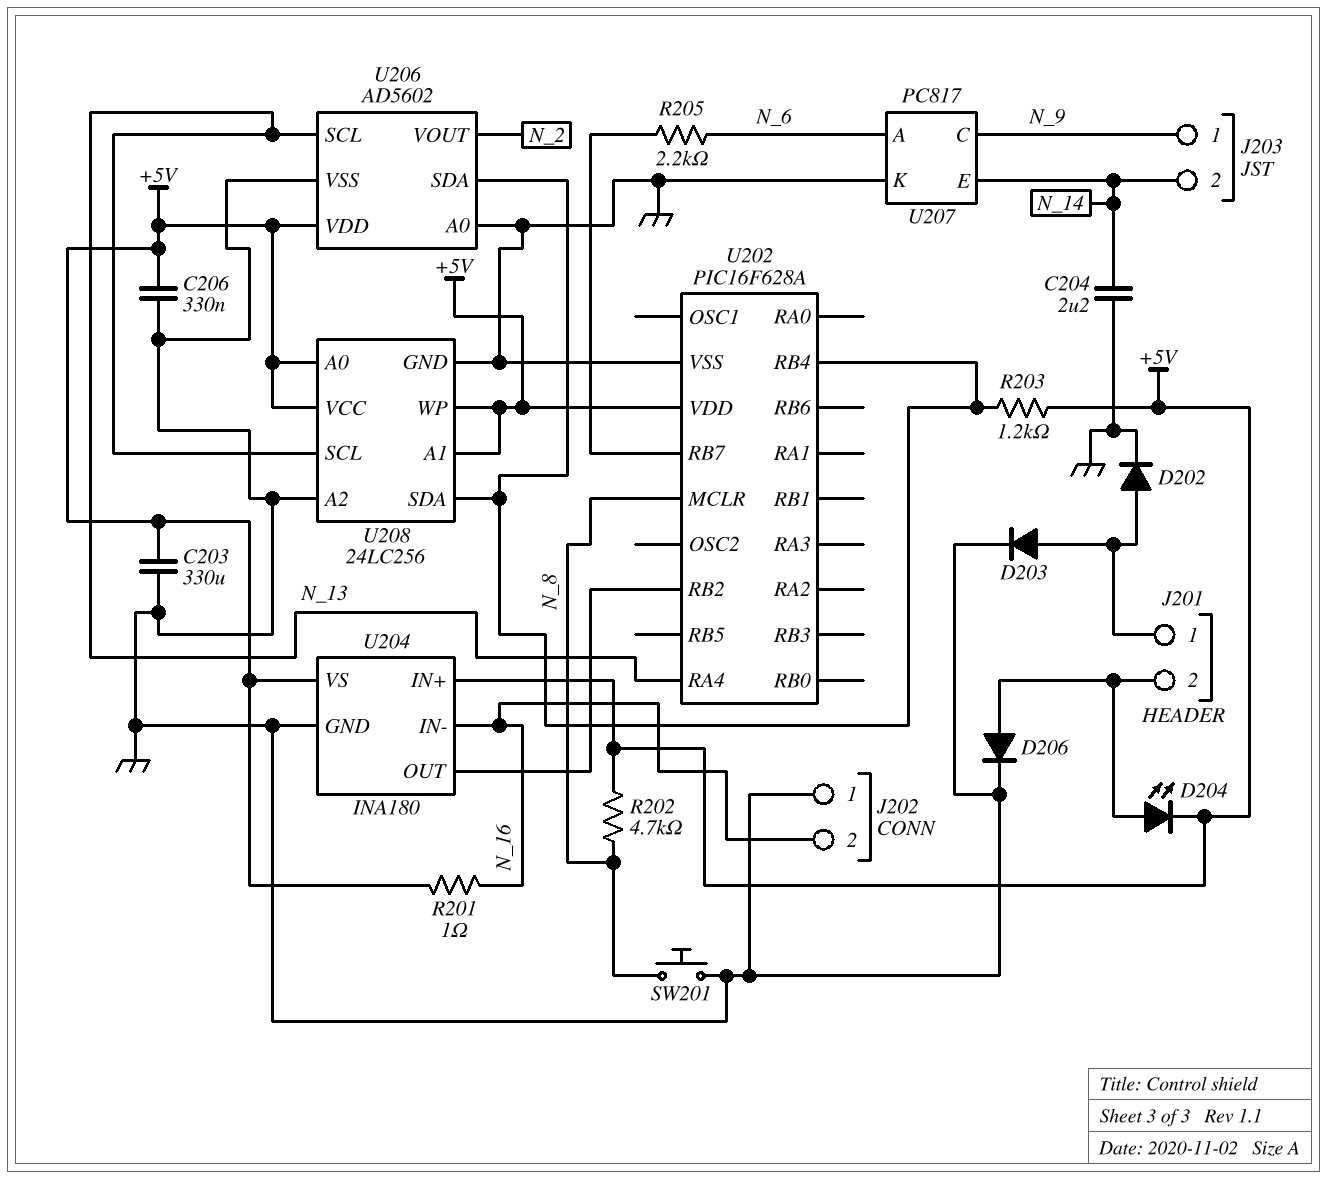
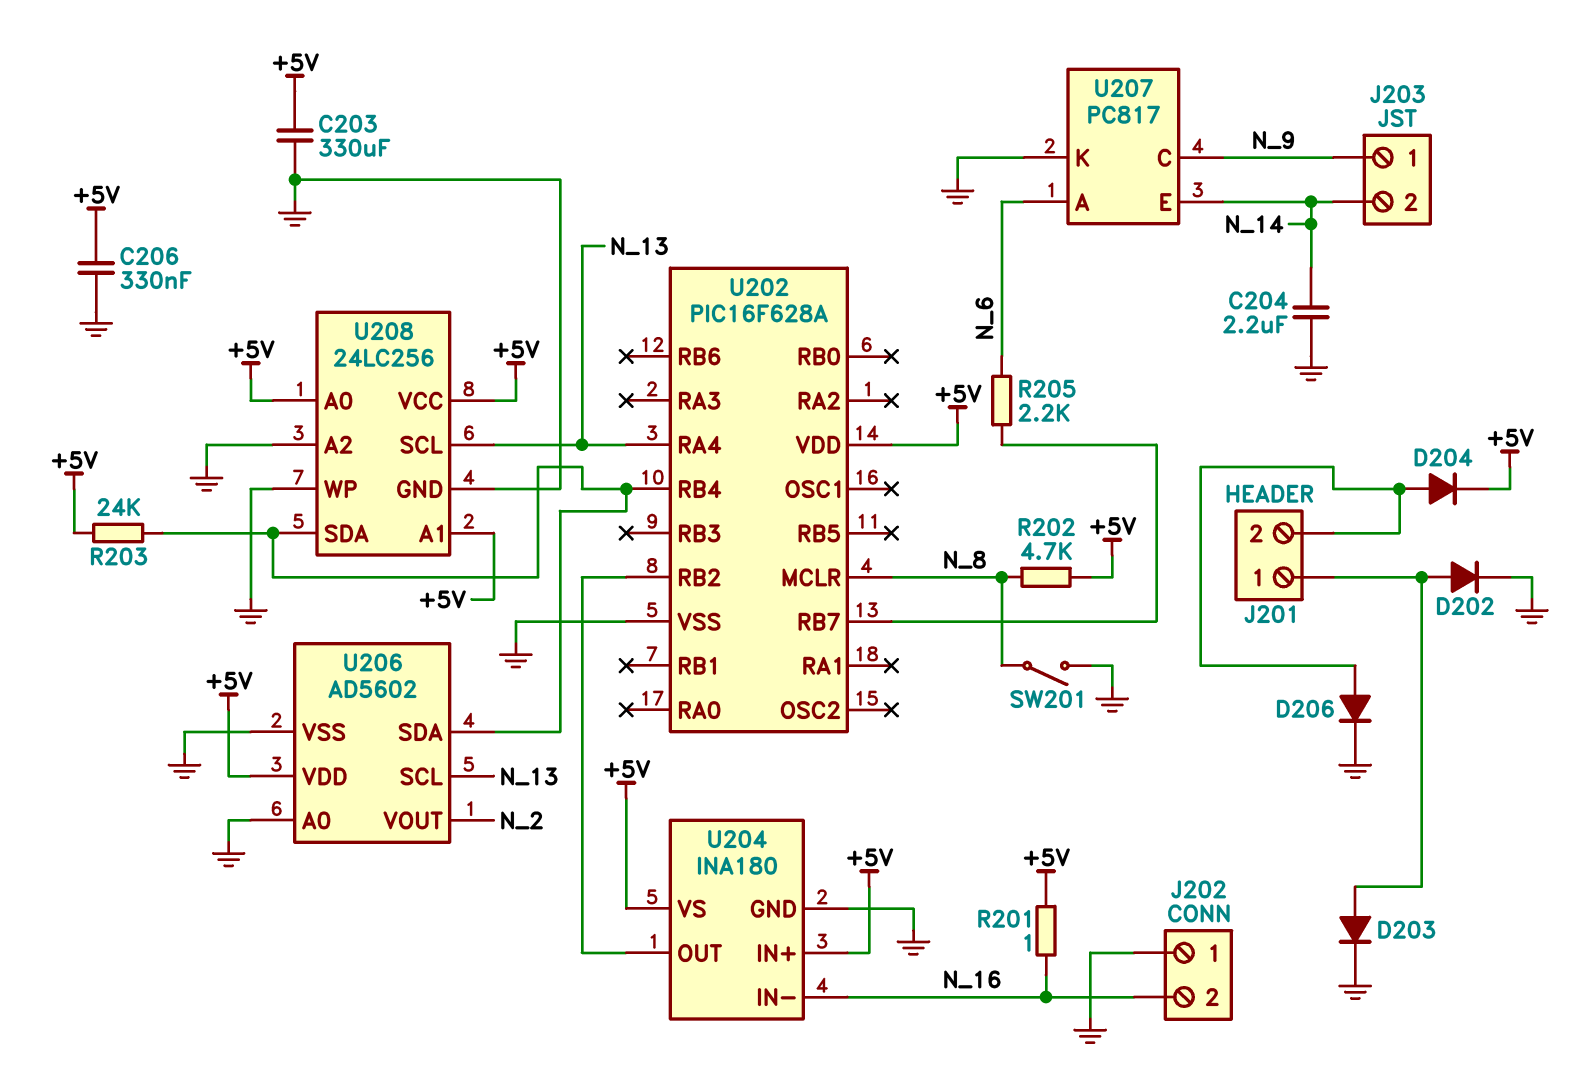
D204: LED (A J201/2, K +5V) -> diode (A J201/2, K +5V)
R203: 1.2k (+5V, U202/RB4) -> 24k (+5V, U202/RB4)
SW201: button (GND, N_8) -> switch (GND, N_8)
U208 pin WP: +5V -> GND

